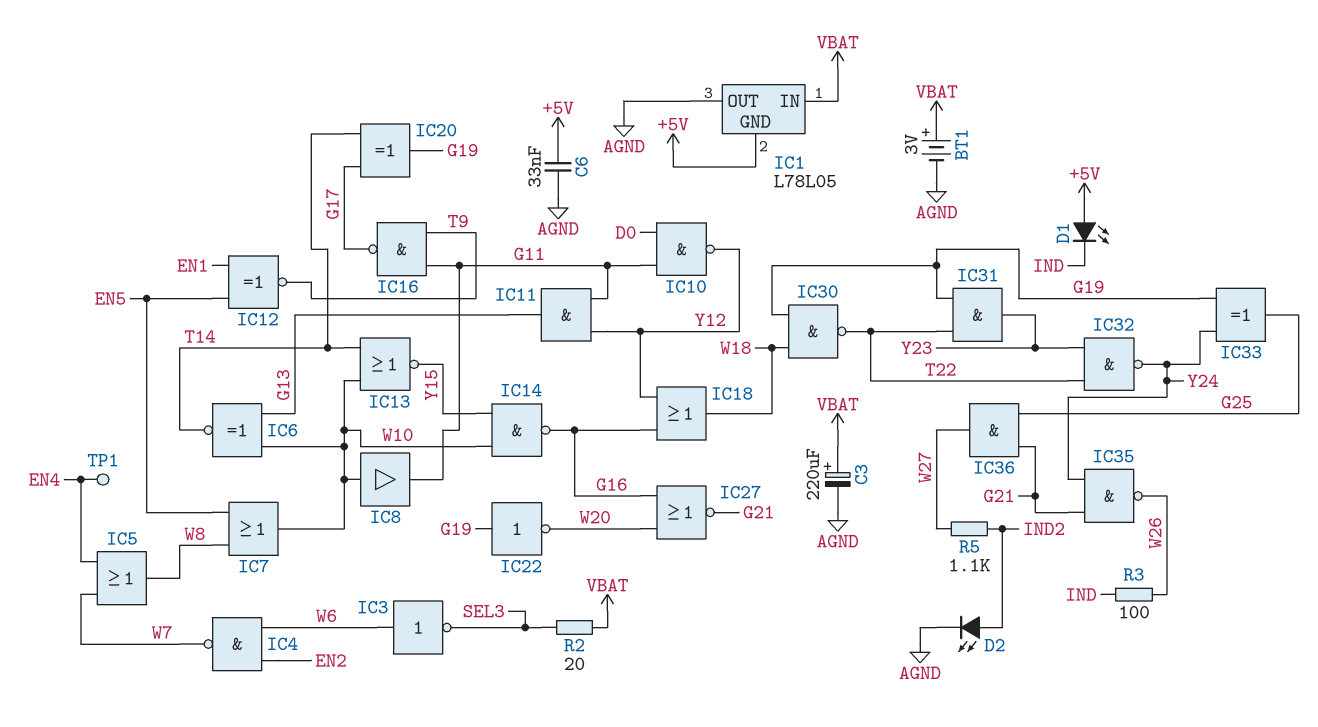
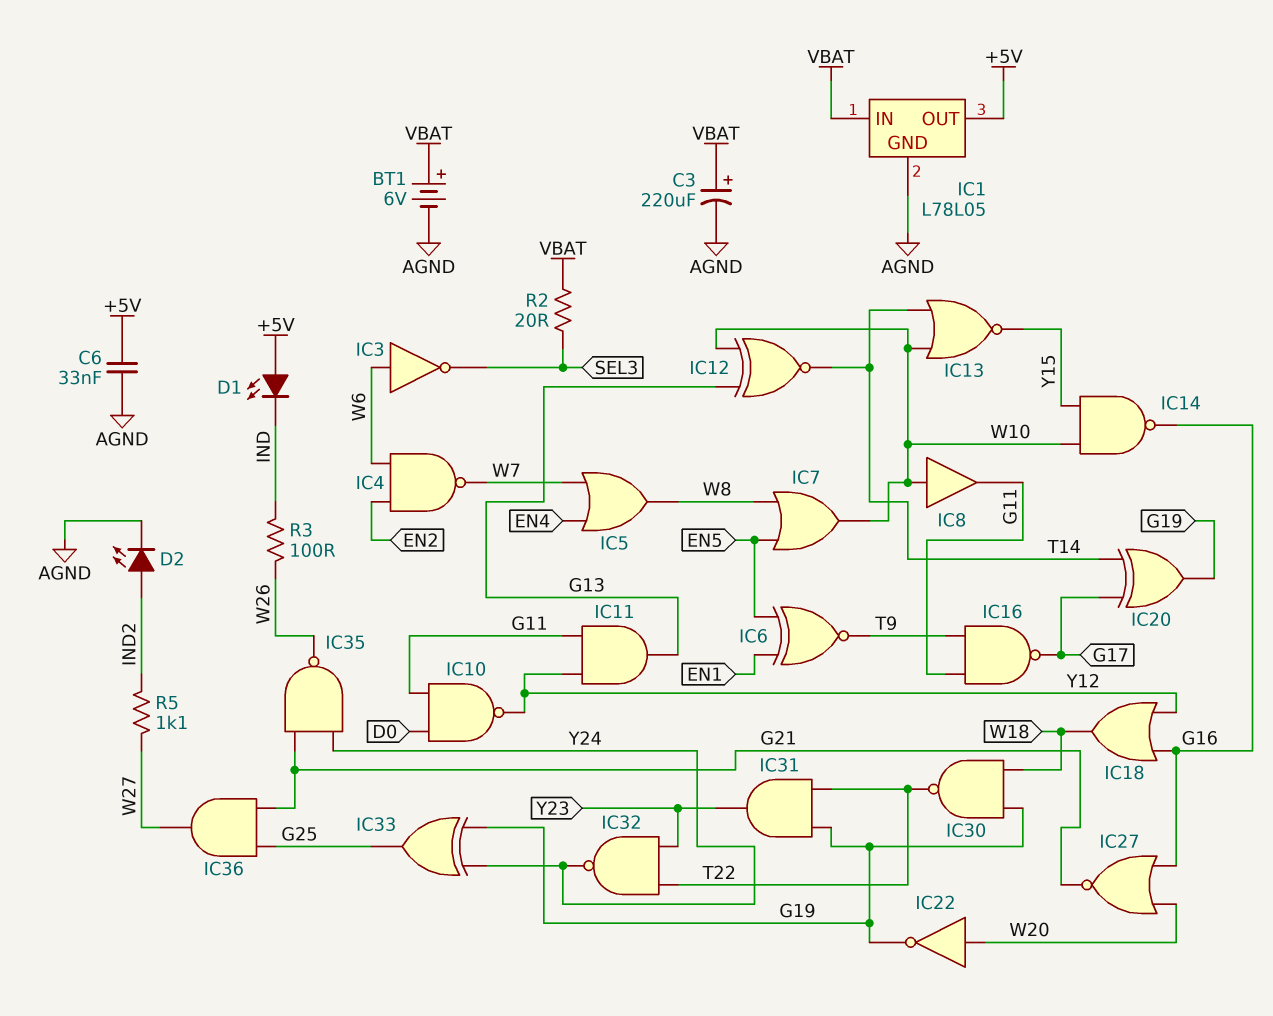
BT1: 3V (plus VBAT, minus AGND) -> 6V (plus VBAT, minus AGND)
IC1 pin GND: +5V -> AGND
IC1 pin OUT: AGND -> +5V
IC6: XNOR (in G13, in W10, out T14) -> XNOR (in EN1, in EN5, out T9)
IC12: XNOR (in EN1, in EN5, out T9) -> XNOR (in G13, in W10, out T14)
IC22: NOT (in G19, out W20) -> NOT (in W20, out G19)
TP1: test point (EN4) -> none

